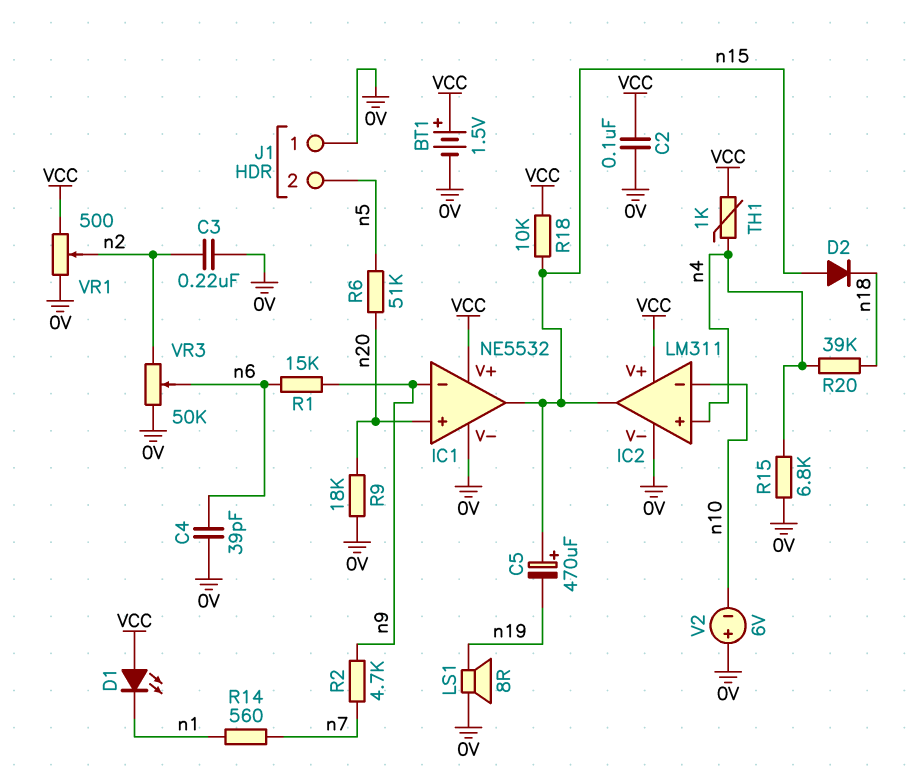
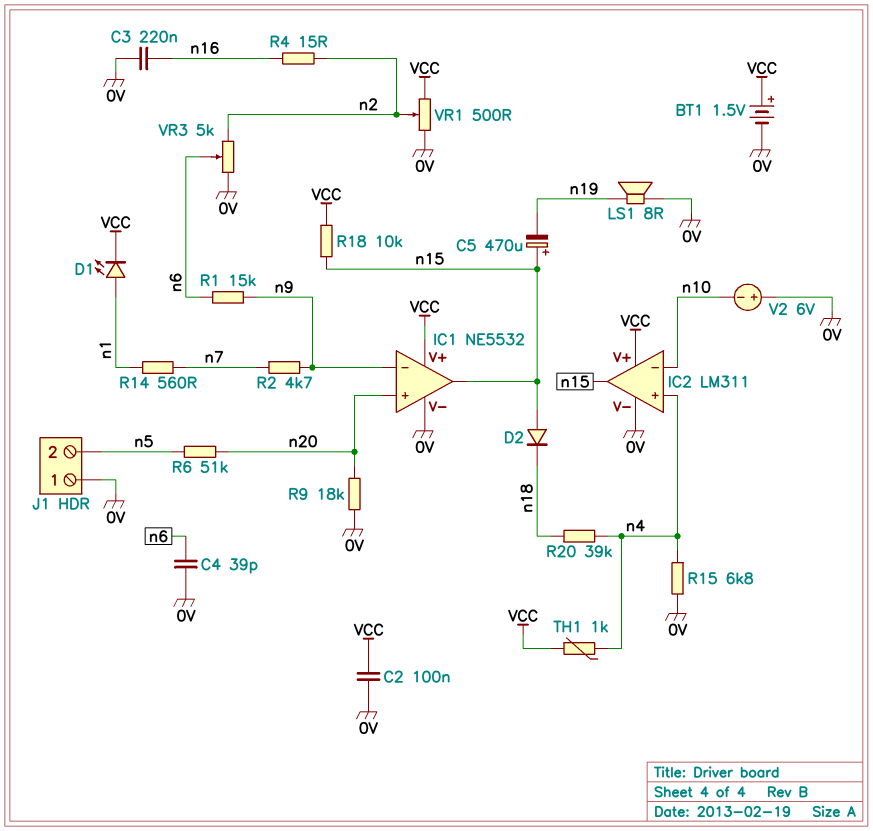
C3: 220nF (0V, n2) -> 220nF (0V, n16)
D1: LED (A VCC, K n1) -> LED (A n1, K VCC)
R4: none -> 15 (n2, n16)
VR3: 50k (0V, n2, wiper n6) -> 5k (0V, n2, wiper n6)

